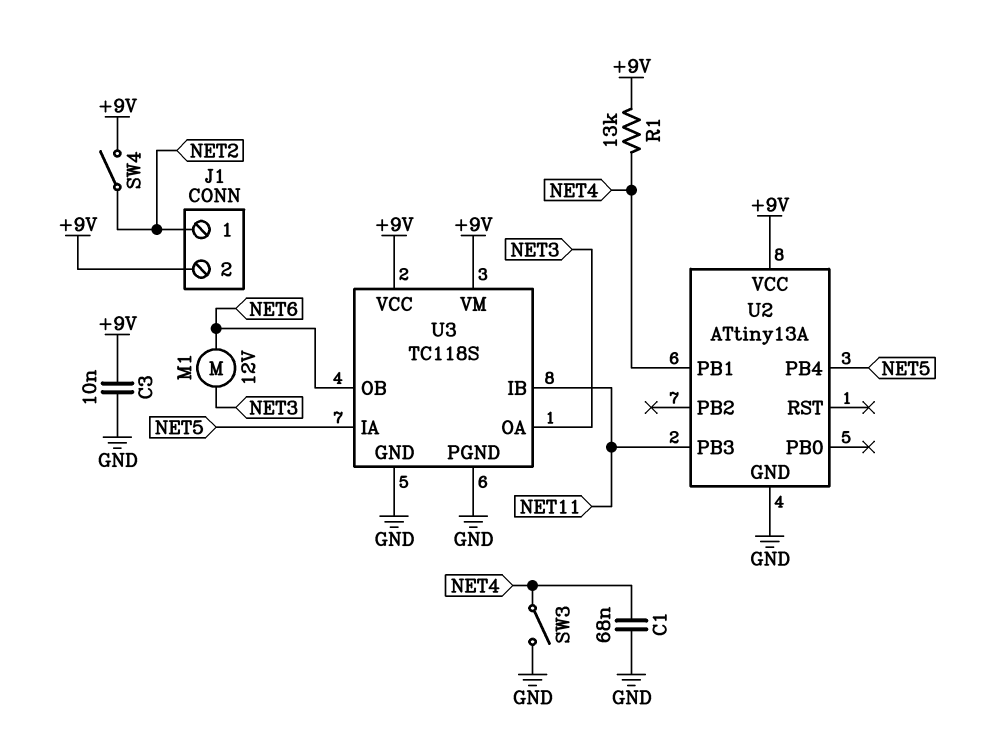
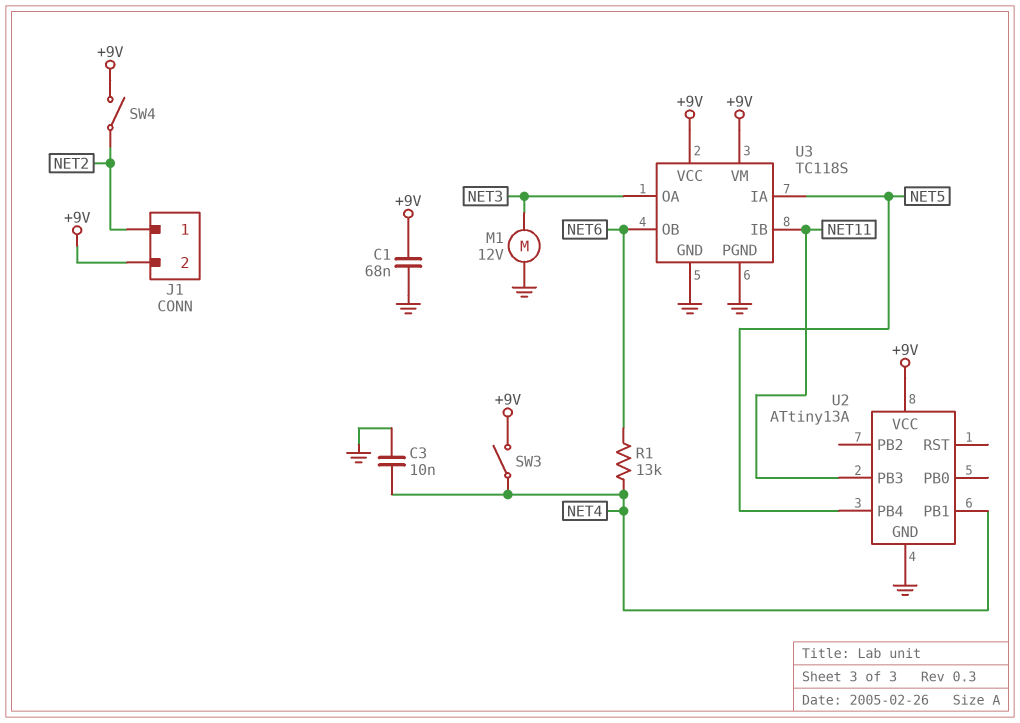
C1: 68nF (GND, NET4) -> 68nF (+9V, GND)
C3: 10nF (+9V, GND) -> 10nF (GND, NET4)
M1: motor 12V (NET3, NET6) -> motor 12V (GND, NET3)
R1: 13k (+9V, NET4) -> 13k (NET4, NET6)
SW3: switch (GND, NET4) -> switch (+9V, NET4)

